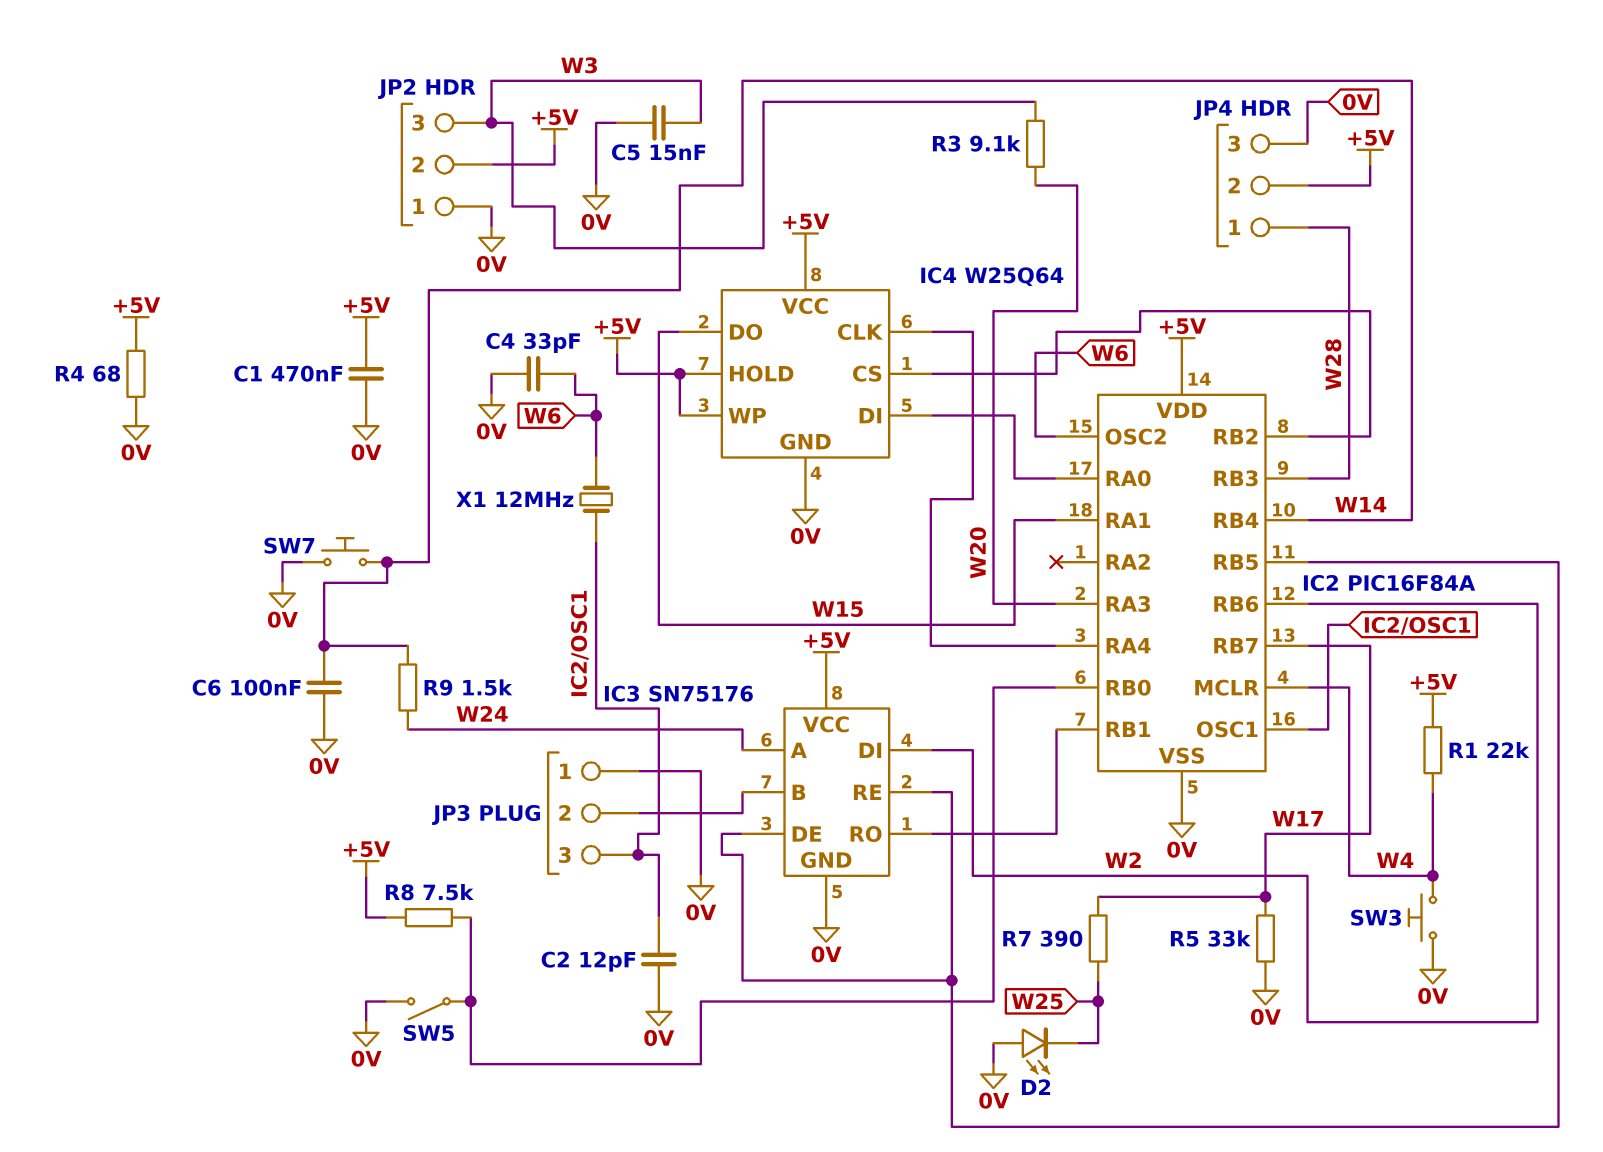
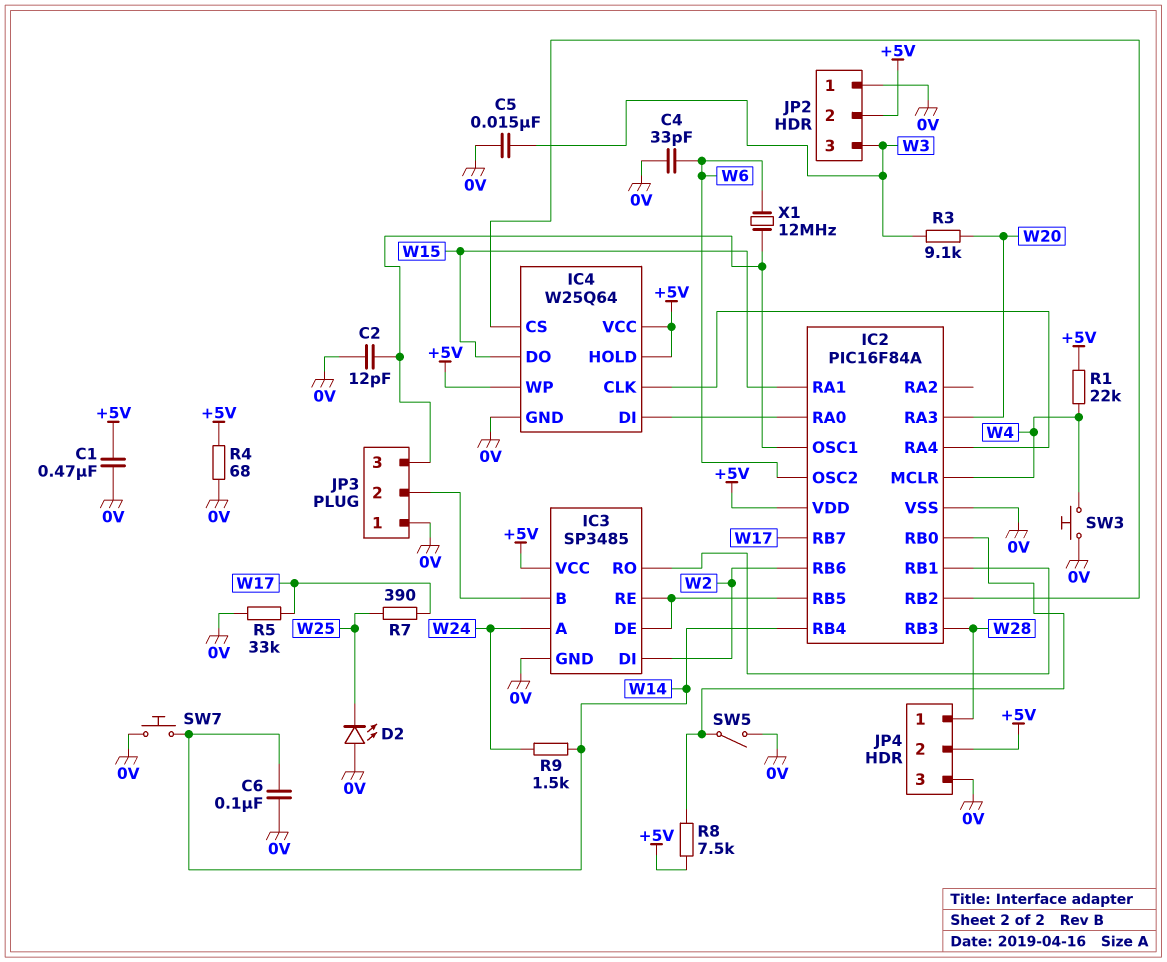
IC3: SN75176 -> SP3485

